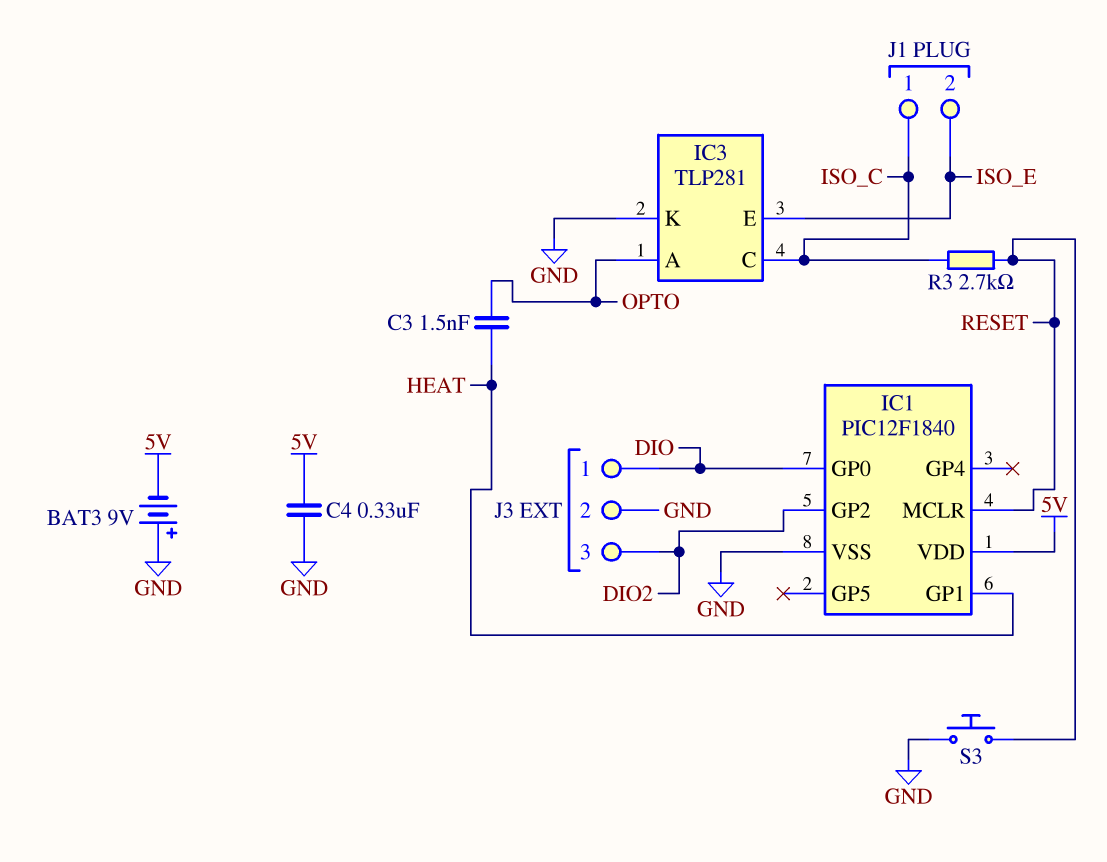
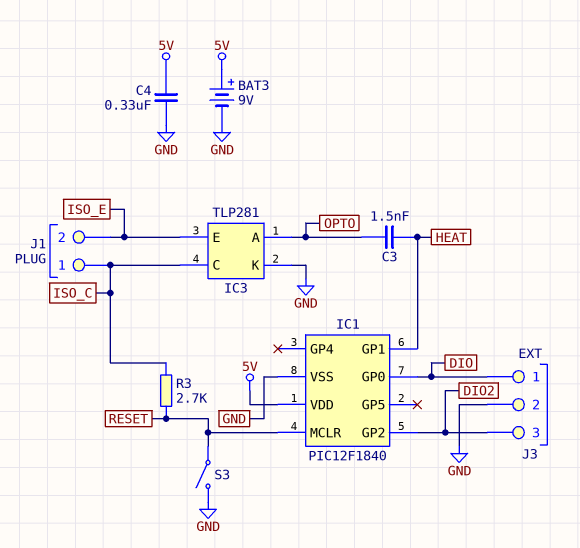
BAT3: 9V (plus GND, minus 5V) -> 9V (plus 5V, minus GND)
S3: button (GND, RESET) -> switch (GND, RESET)

